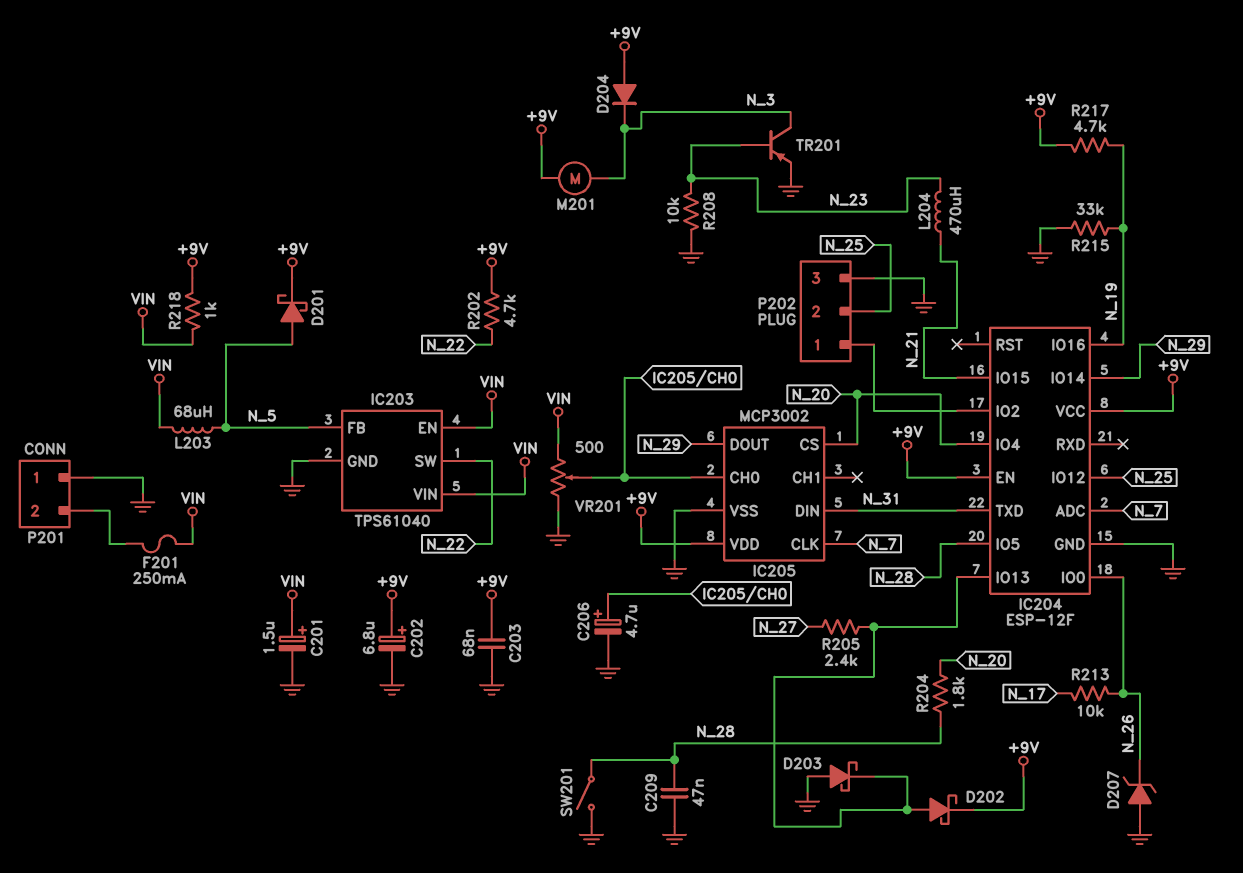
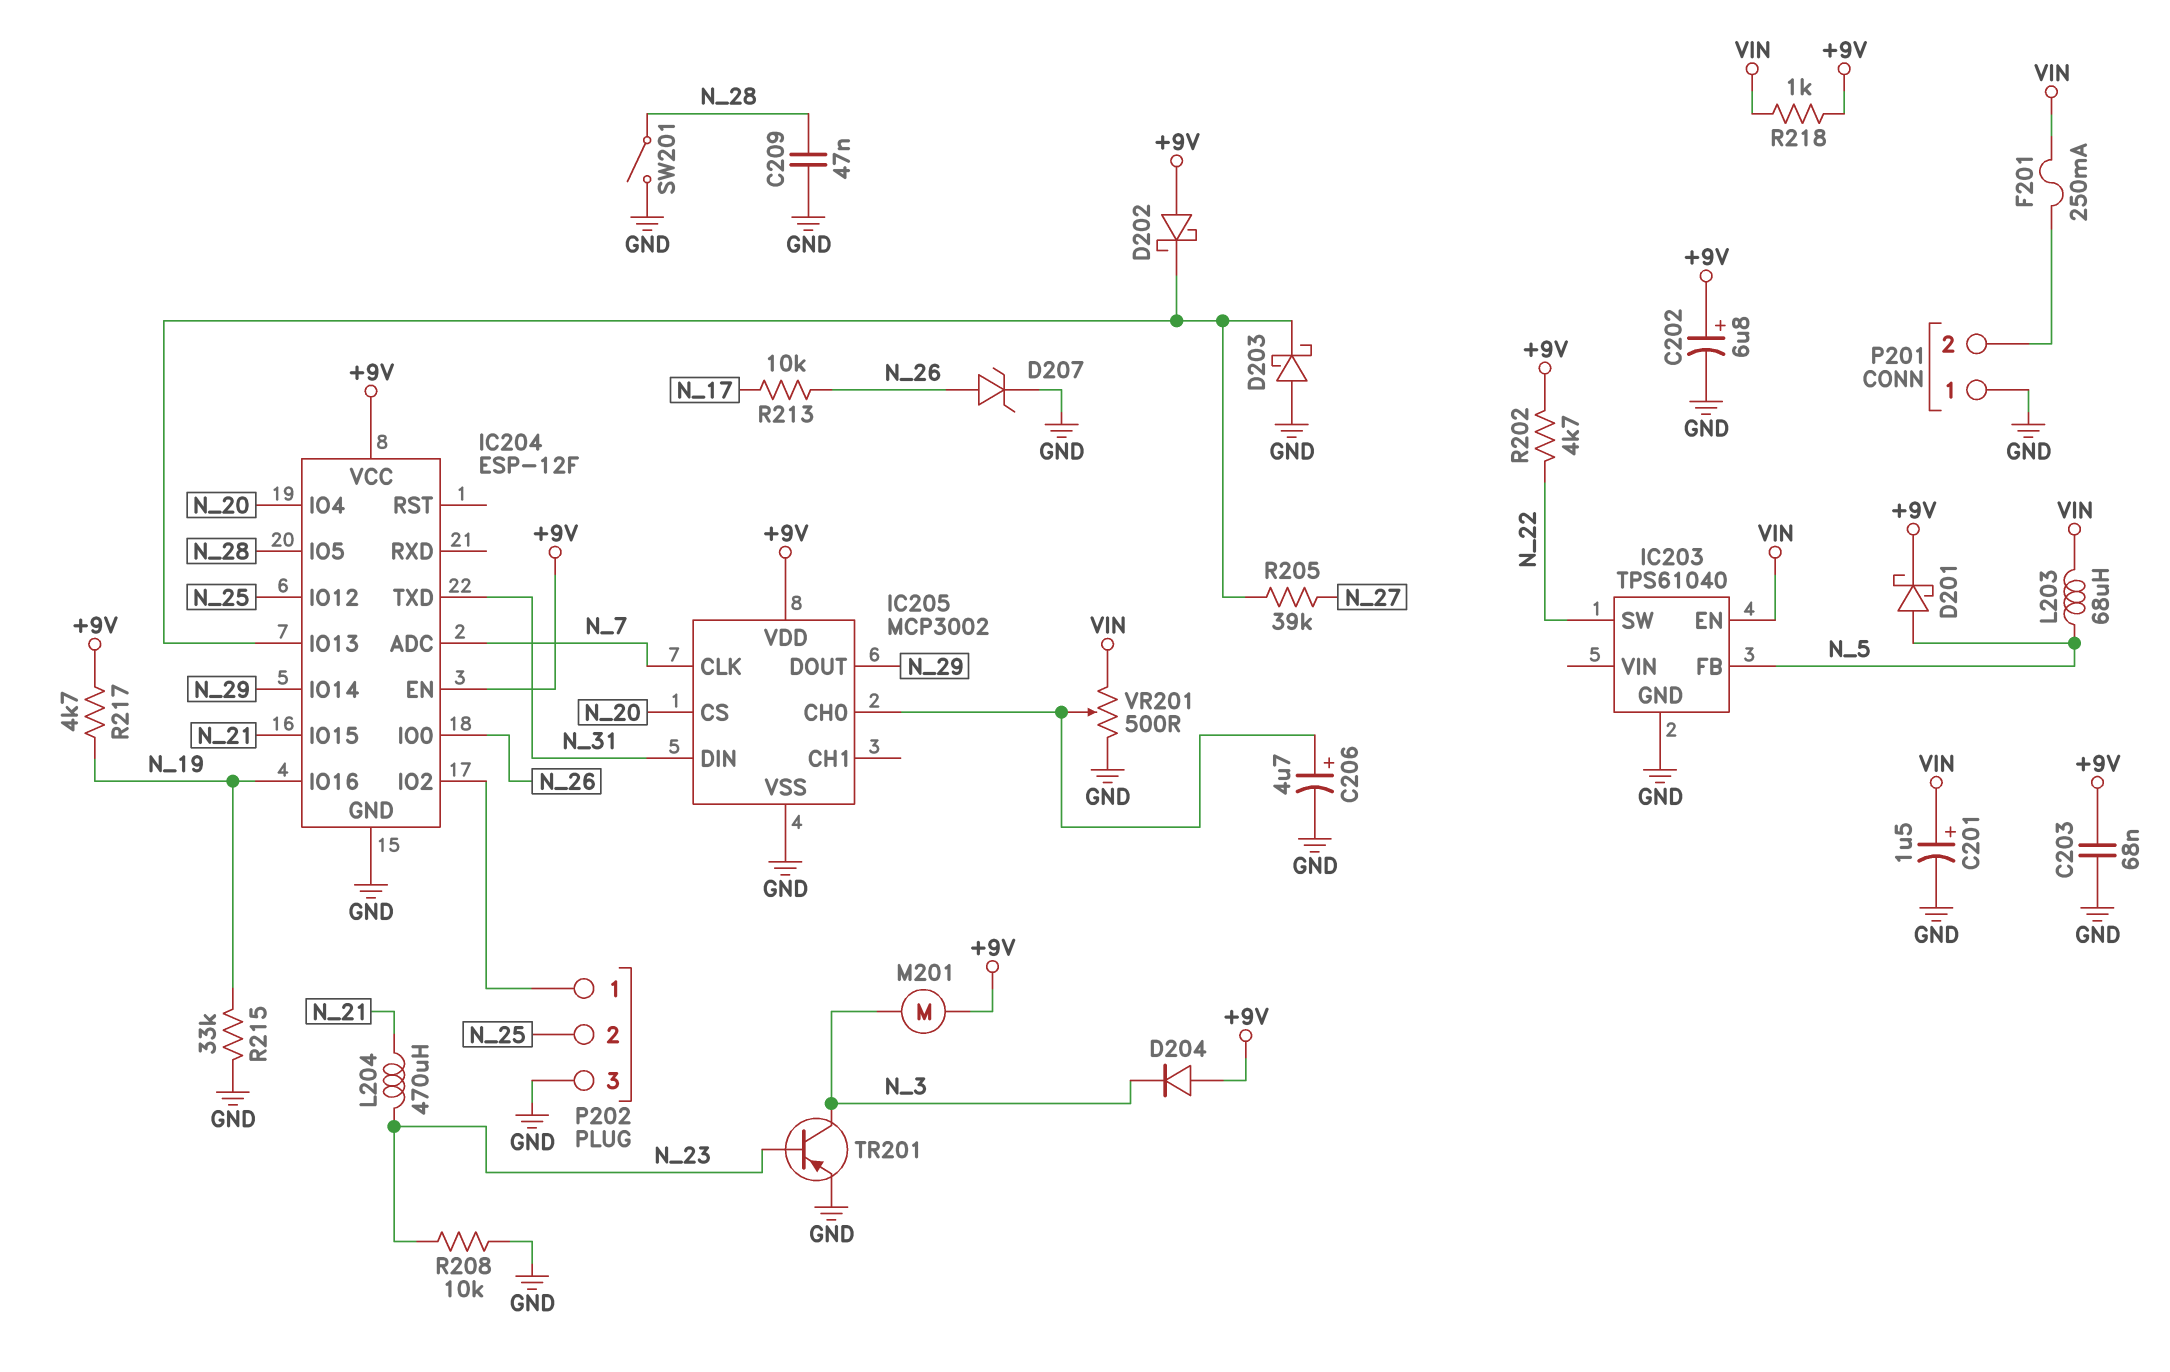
D202: schottky (A IC204/IO13, K +9V) -> schottky (A +9V, K IC204/IO13)
D207: zener (A GND, K N_26) -> zener (A N_26, K GND)
IC203 pin VIN: VIN -> none
R204: 1.8k (N_20, N_28) -> none
R205: 2.4k (IC204/IO13, N_27) -> 39k (IC204/IO13, N_27)

